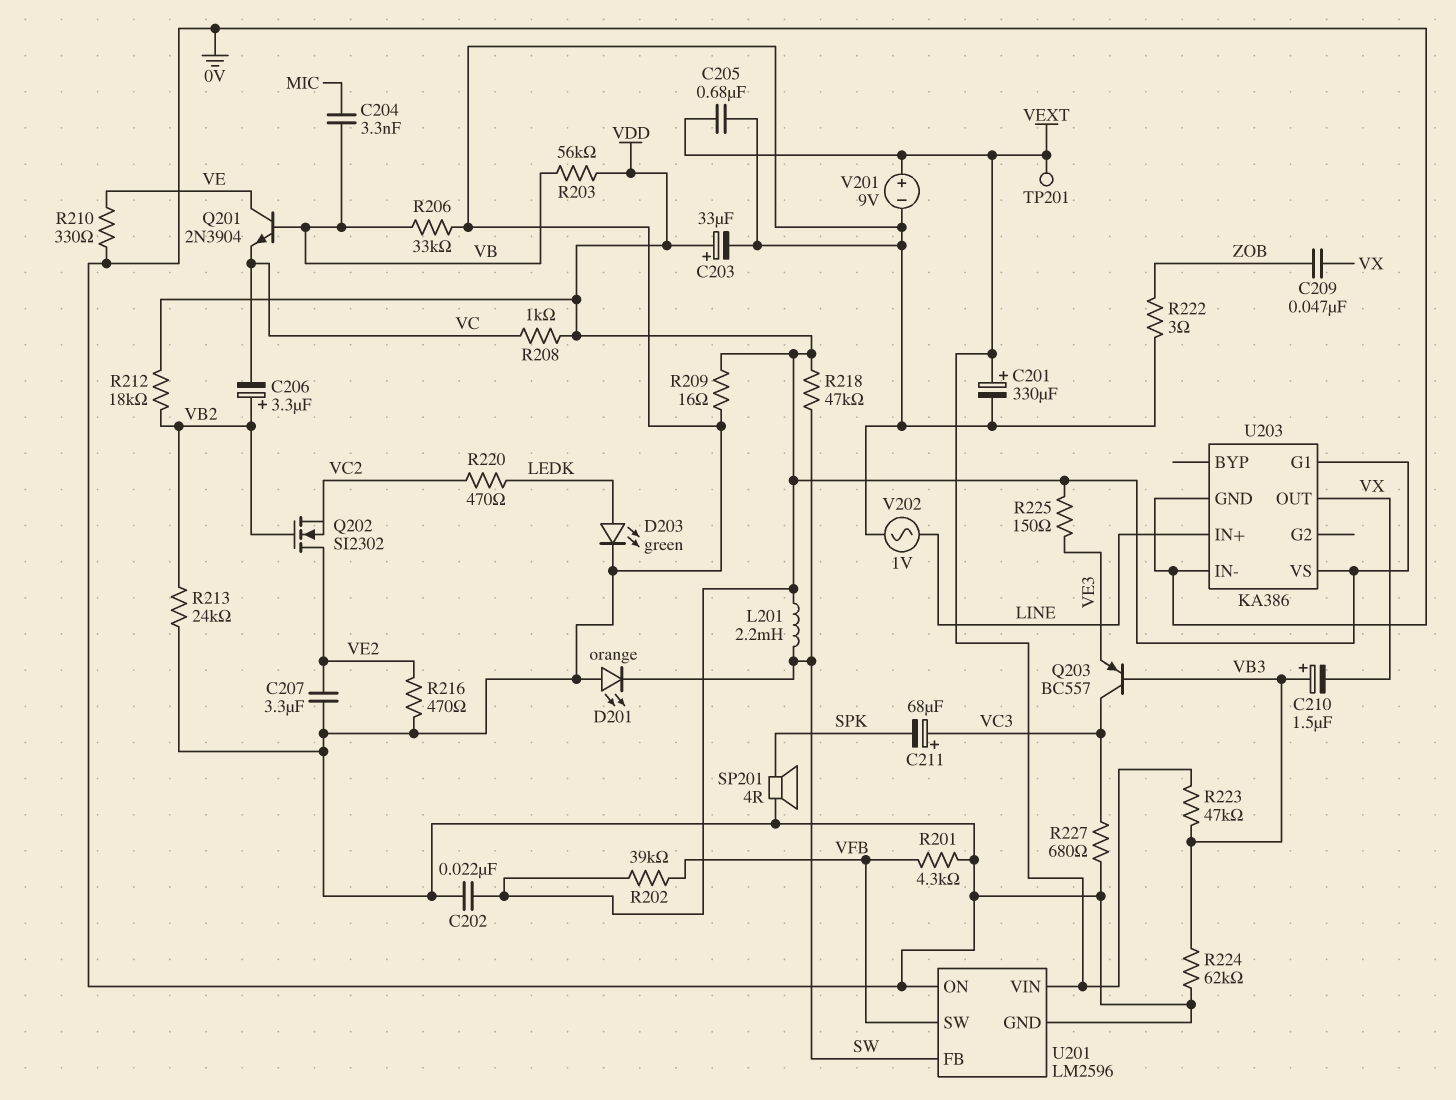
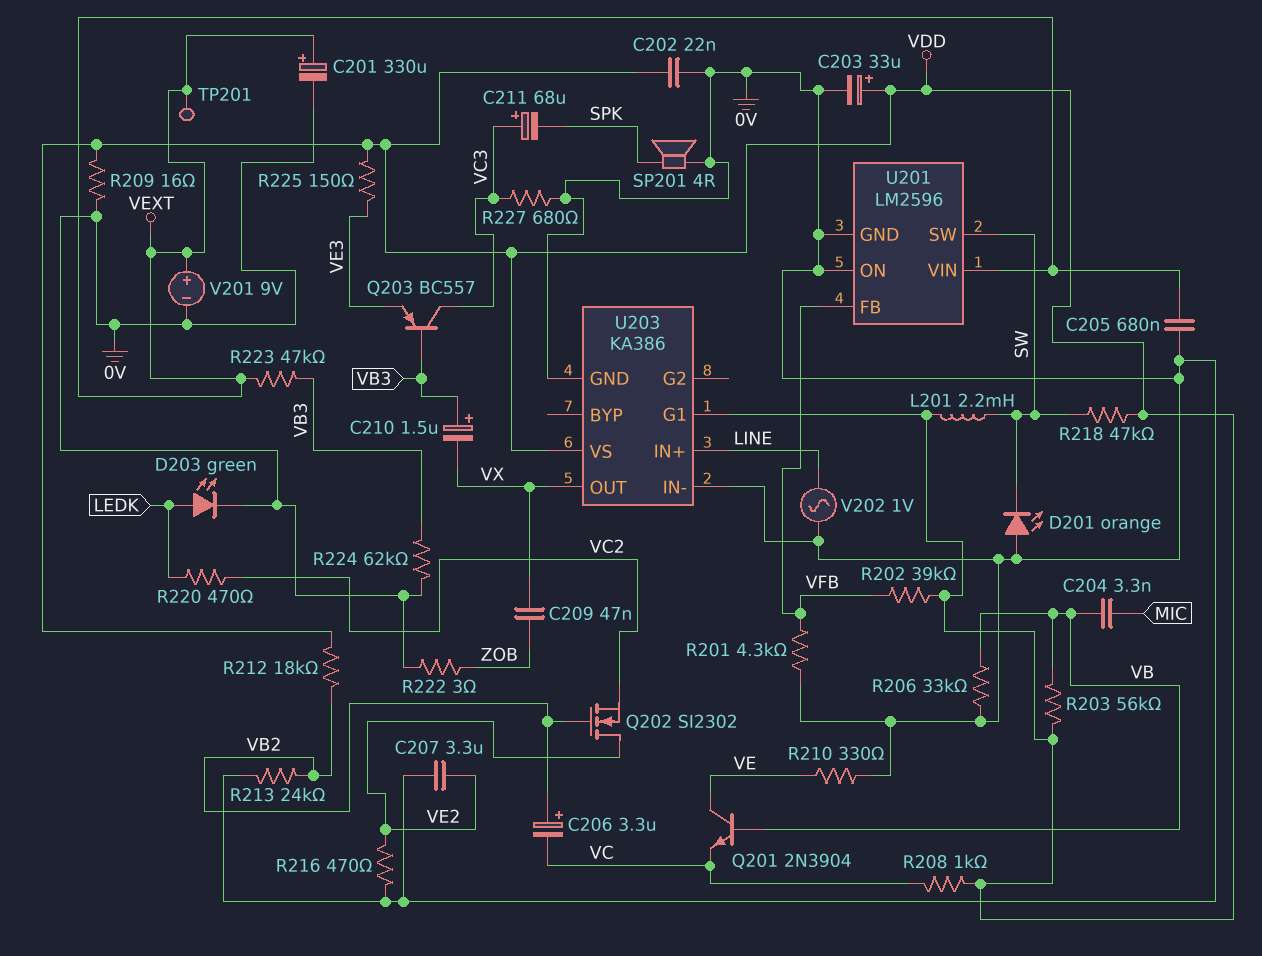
U201 pin FB: SW -> VFB
U201 pin SW: VFB -> SW

